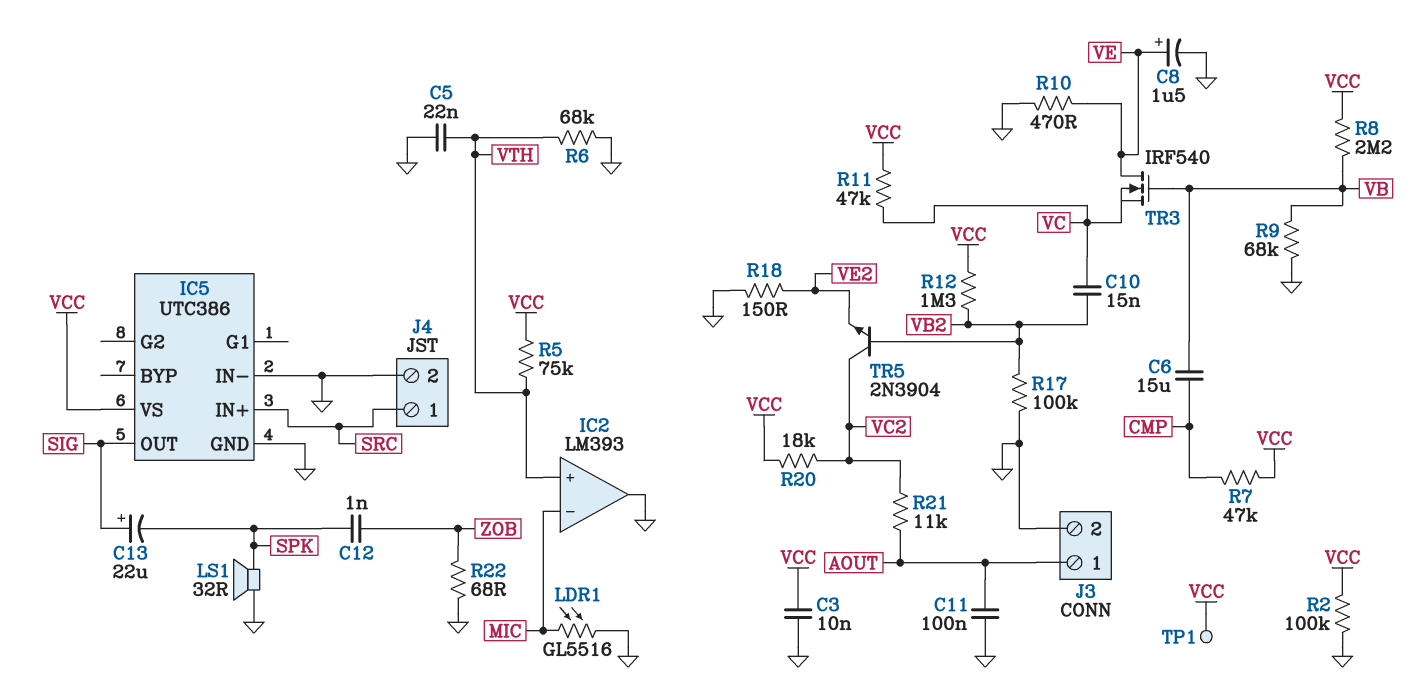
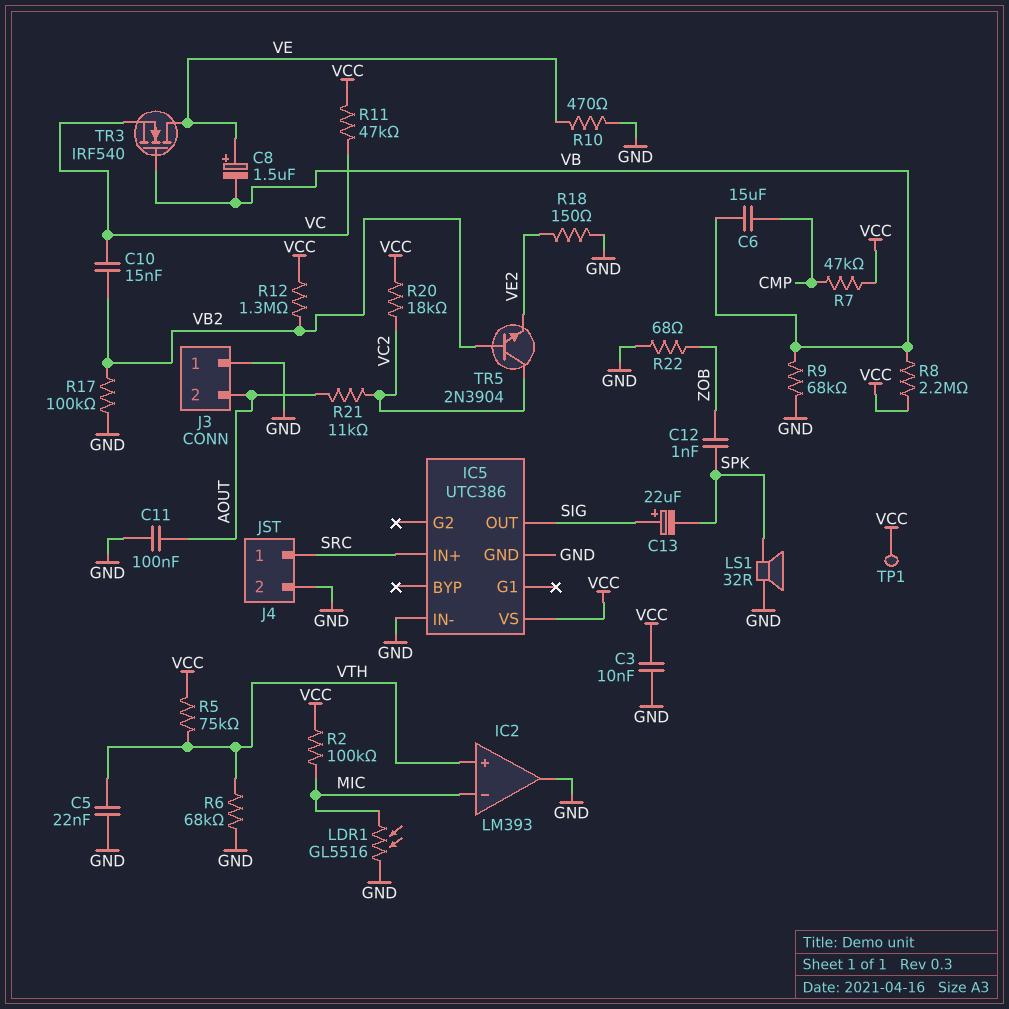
C8: 1.5uF (plus VE, minus GND) -> 1.5uF (plus VE, minus VB)
J3 pin 1: AOUT -> GND
J3 pin 2: GND -> AOUT
R2: 100k (GND, VCC) -> 100k (MIC, VCC)

